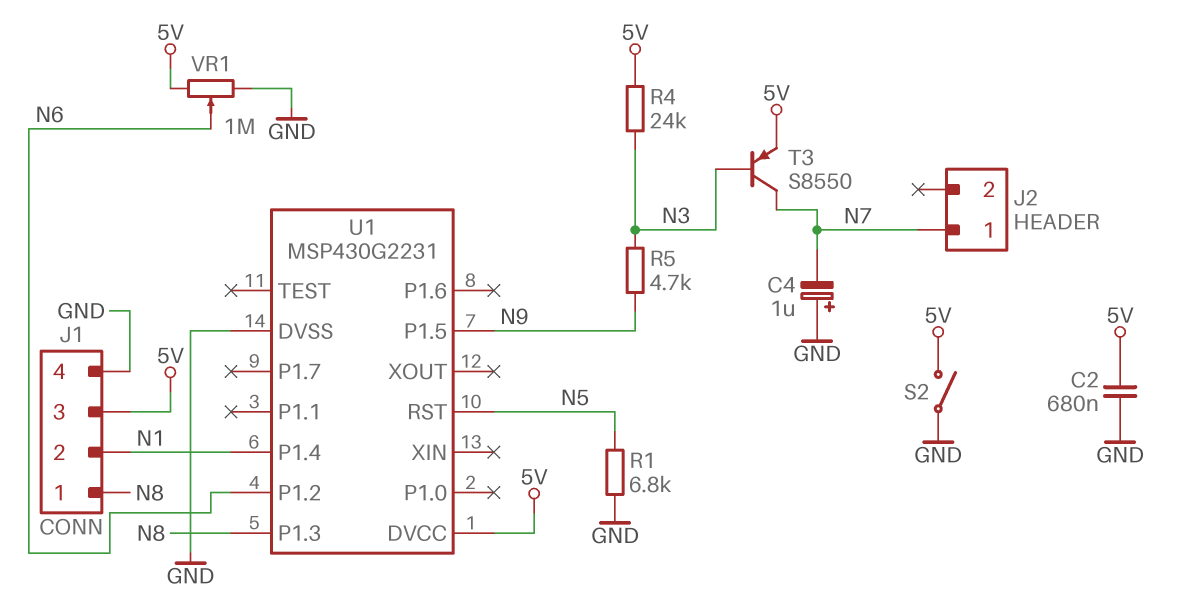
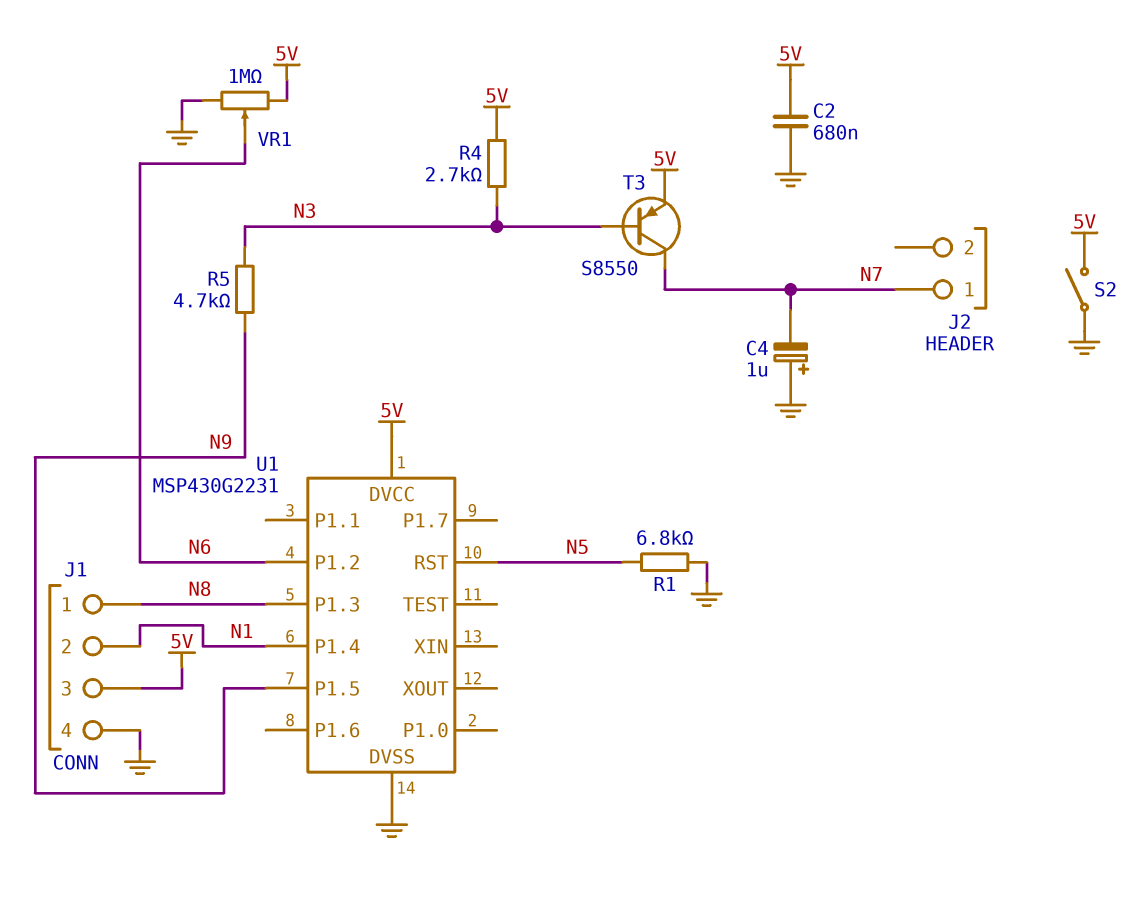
R4: 24k (5V, N3) -> 2.7k (5V, N3)

